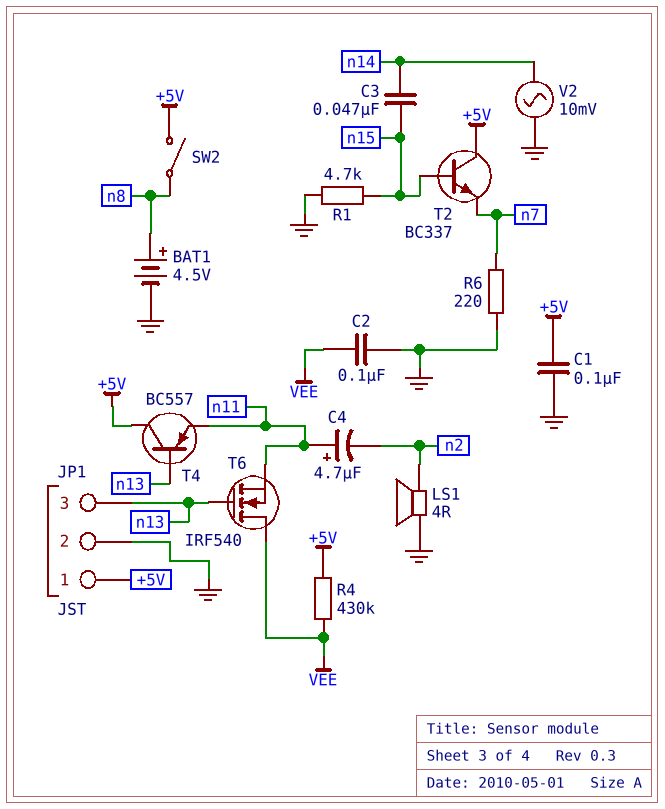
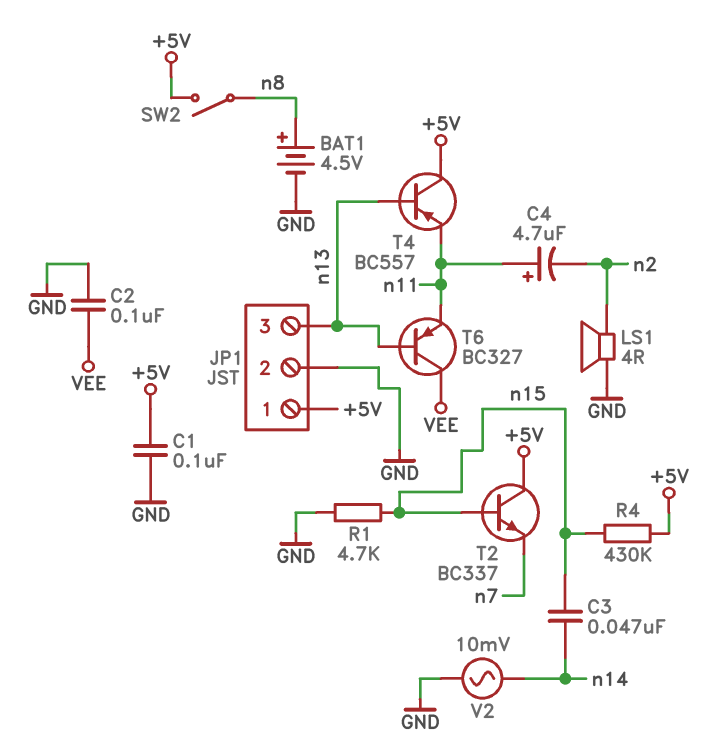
R4: 430k (+5V, VEE) -> 430k (+5V, n15)
R6: 220 (GND, n7) -> none
T6: NMOS IRF540 (G n13, D VEE, S n11) -> PNP BC327 (B n13, C VEE, E n11)

